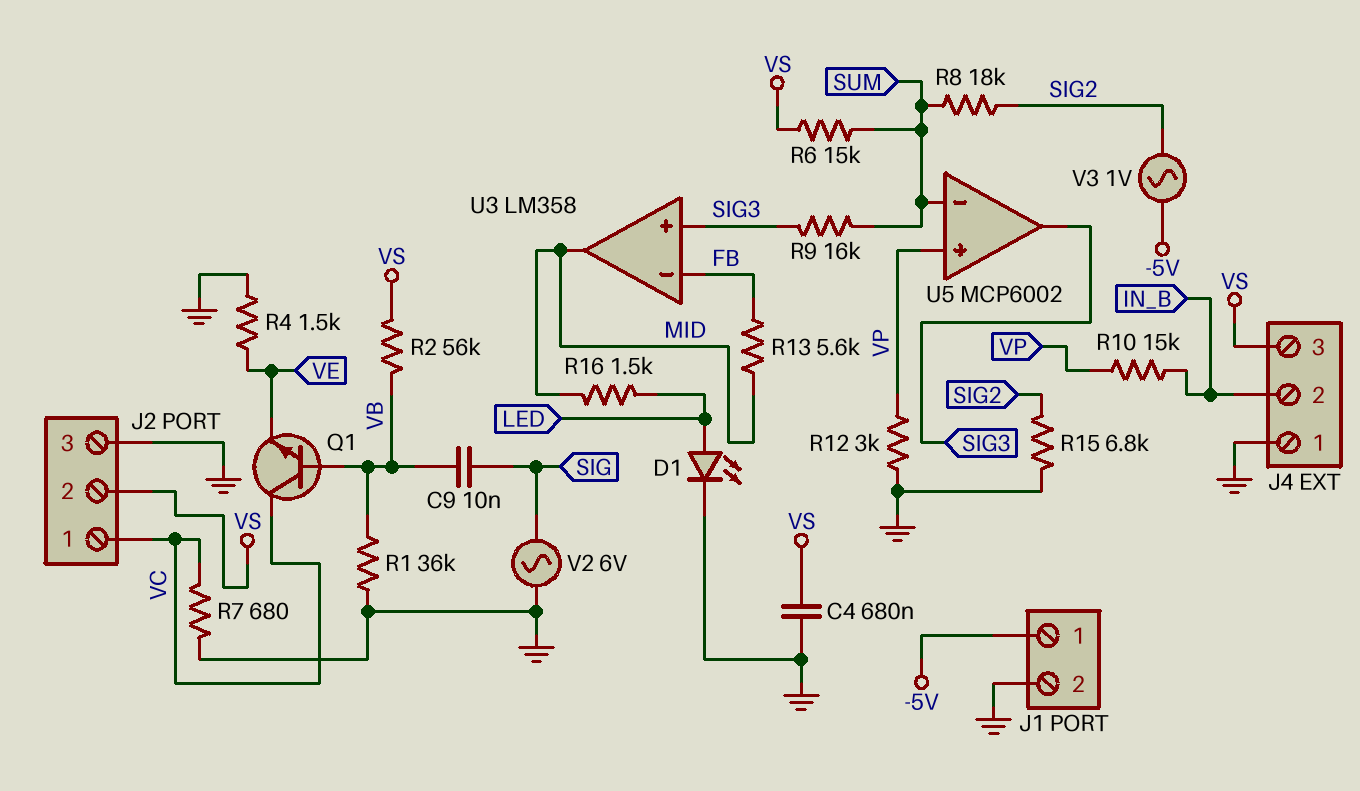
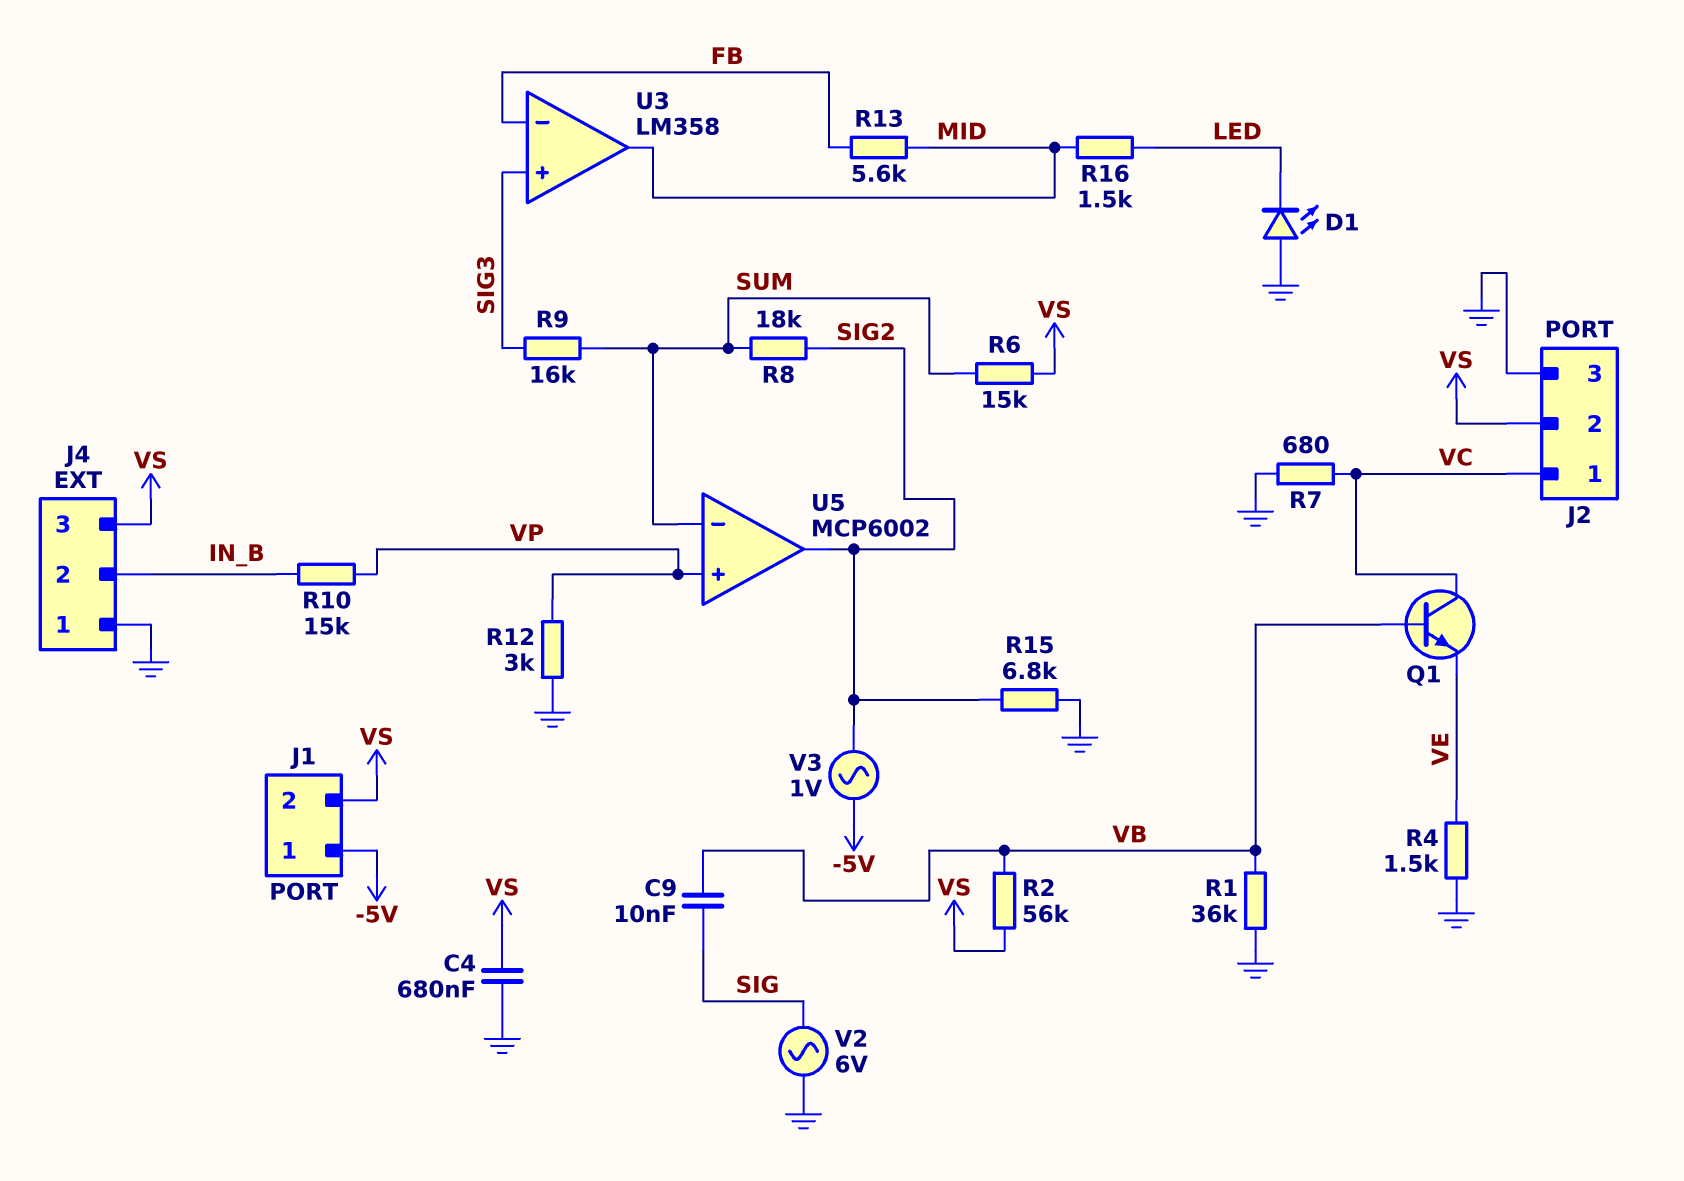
D1: LED (A LED, K GND) -> LED (A GND, K LED)
J1 pin 2: GND -> VS
U5 pin out: SIG3 -> SIG2

